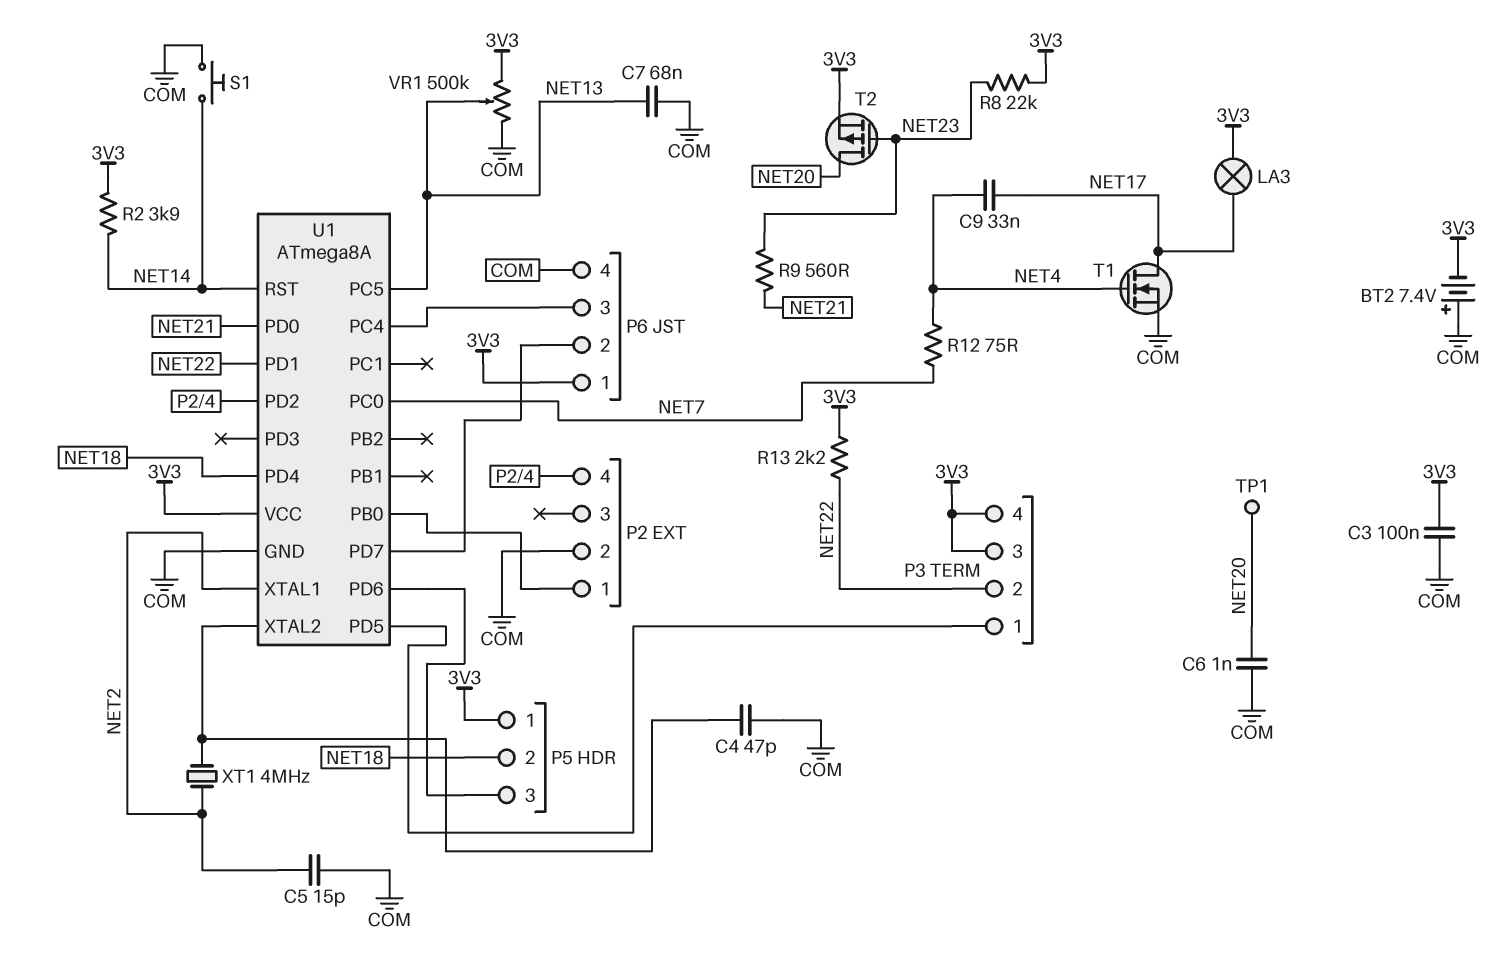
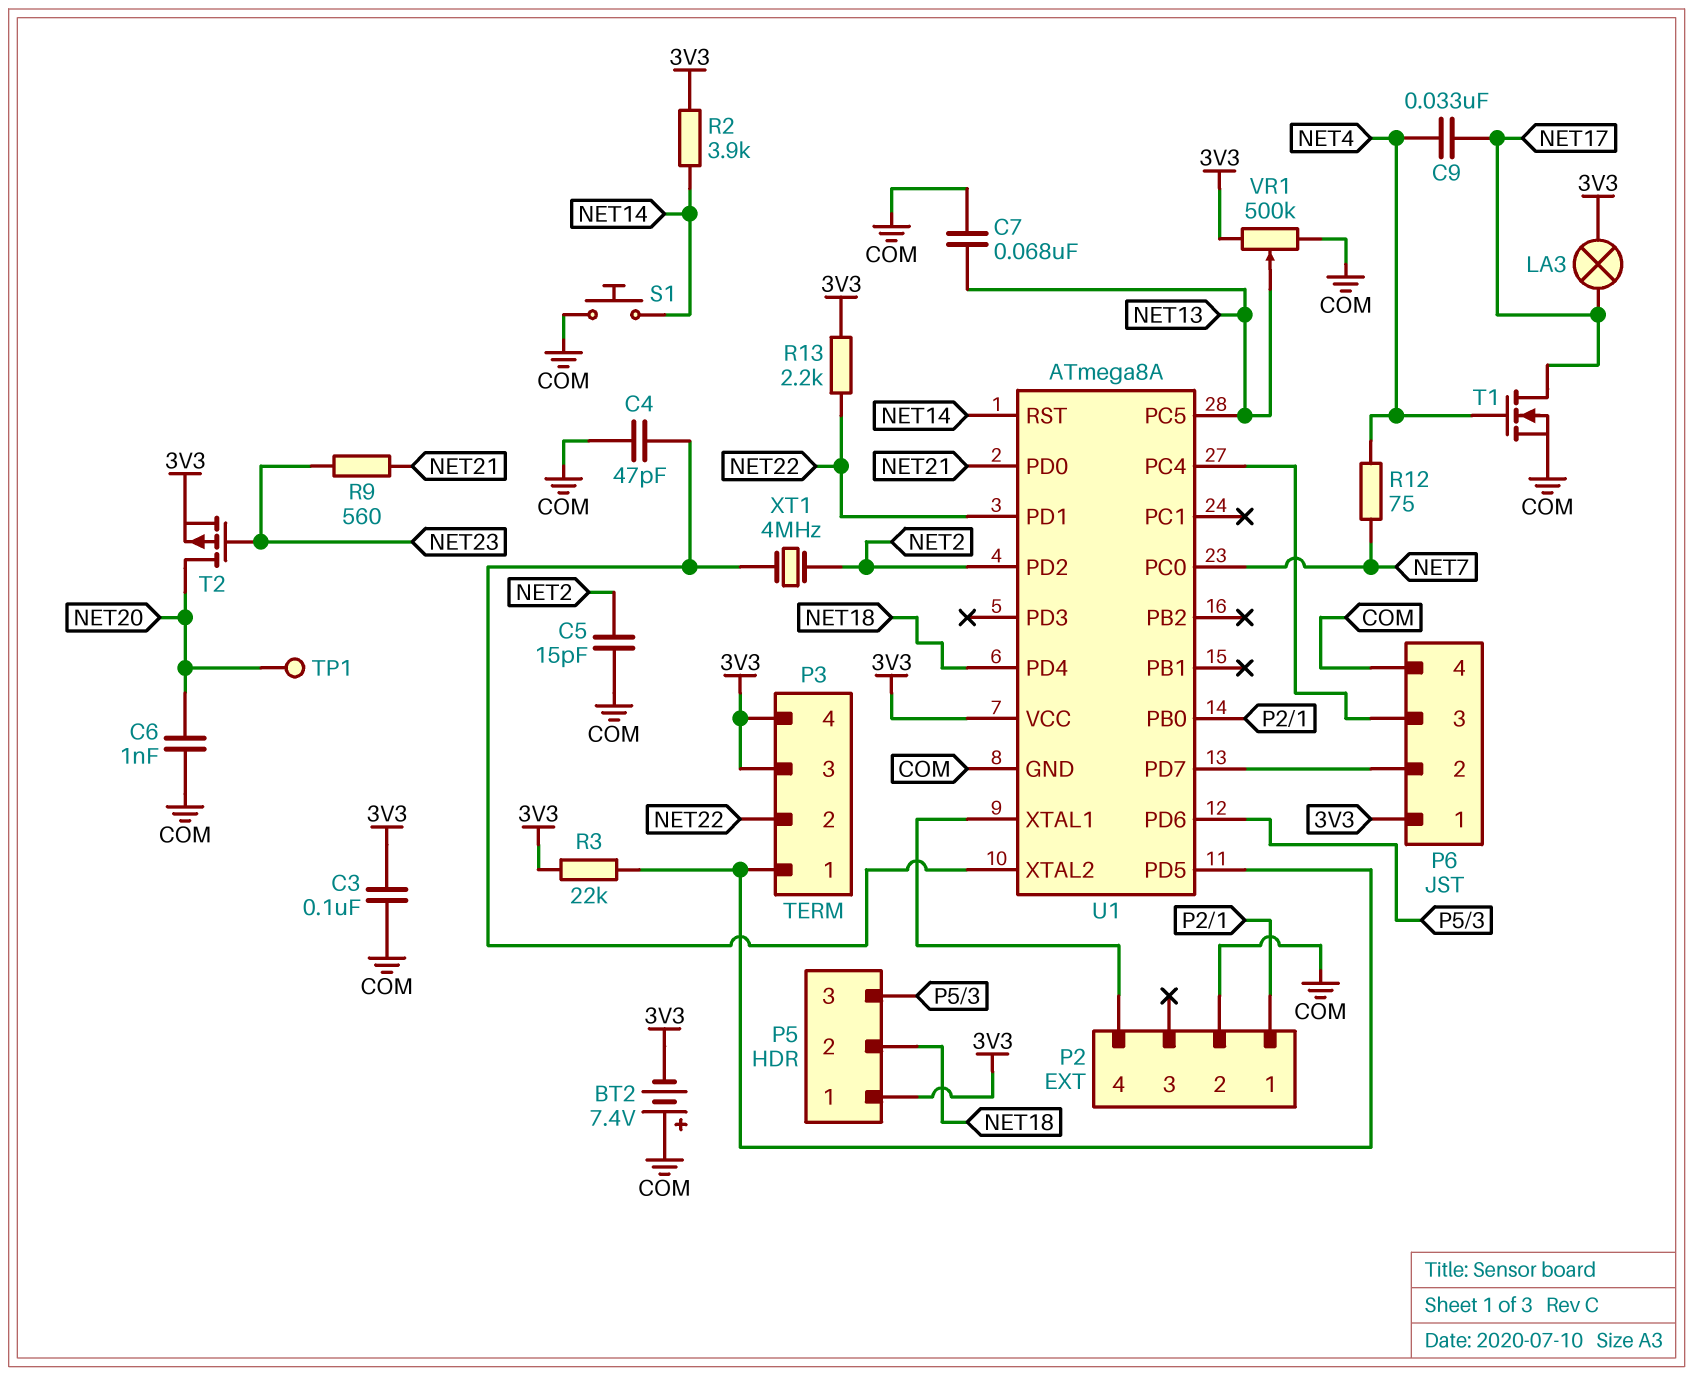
R3: none -> 22k (3V3, P3/1)
R8: 22k (3V3, NET23) -> none
U1 pin PD2: P2/4 -> NET2
U1 pin XTAL1: NET2 -> P2/4

